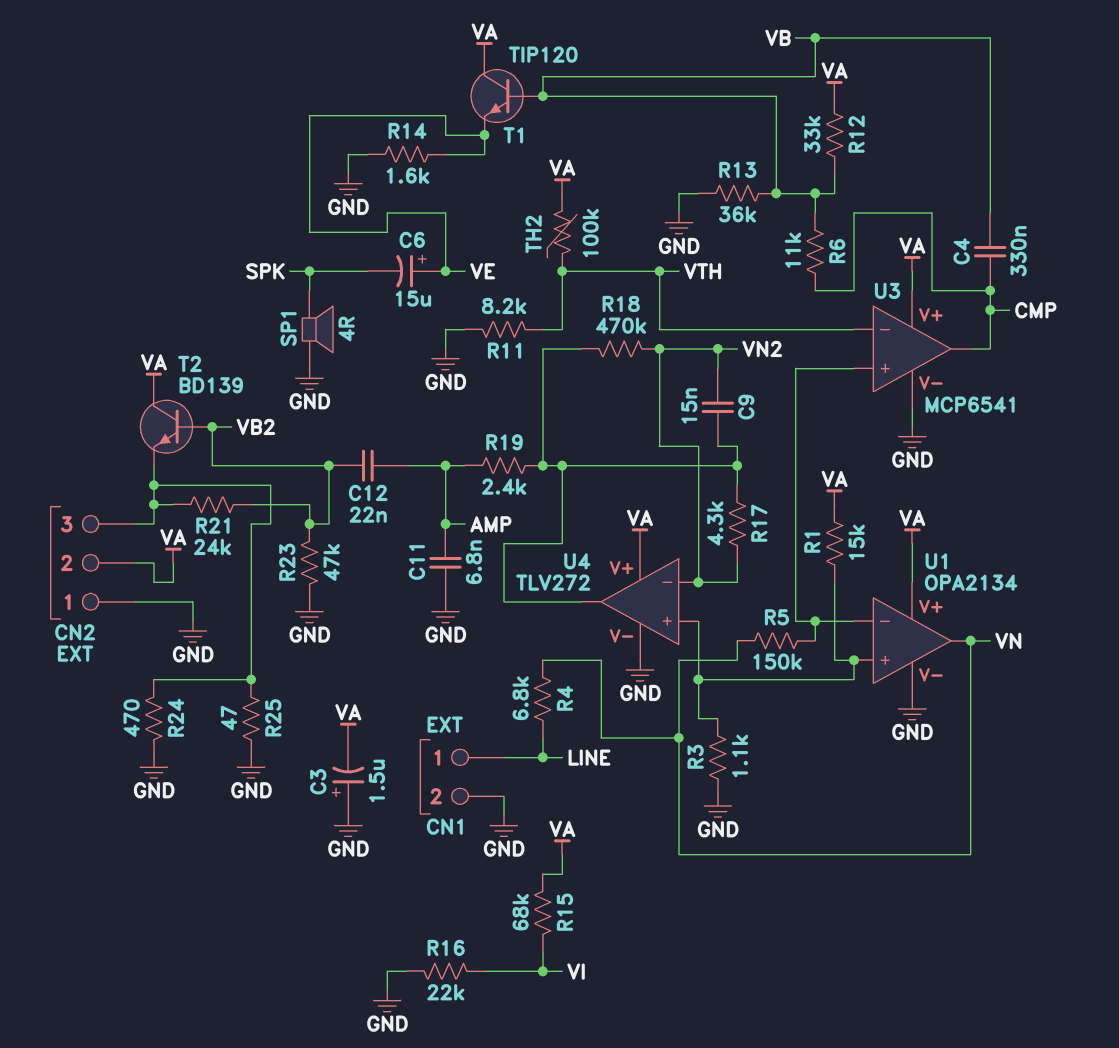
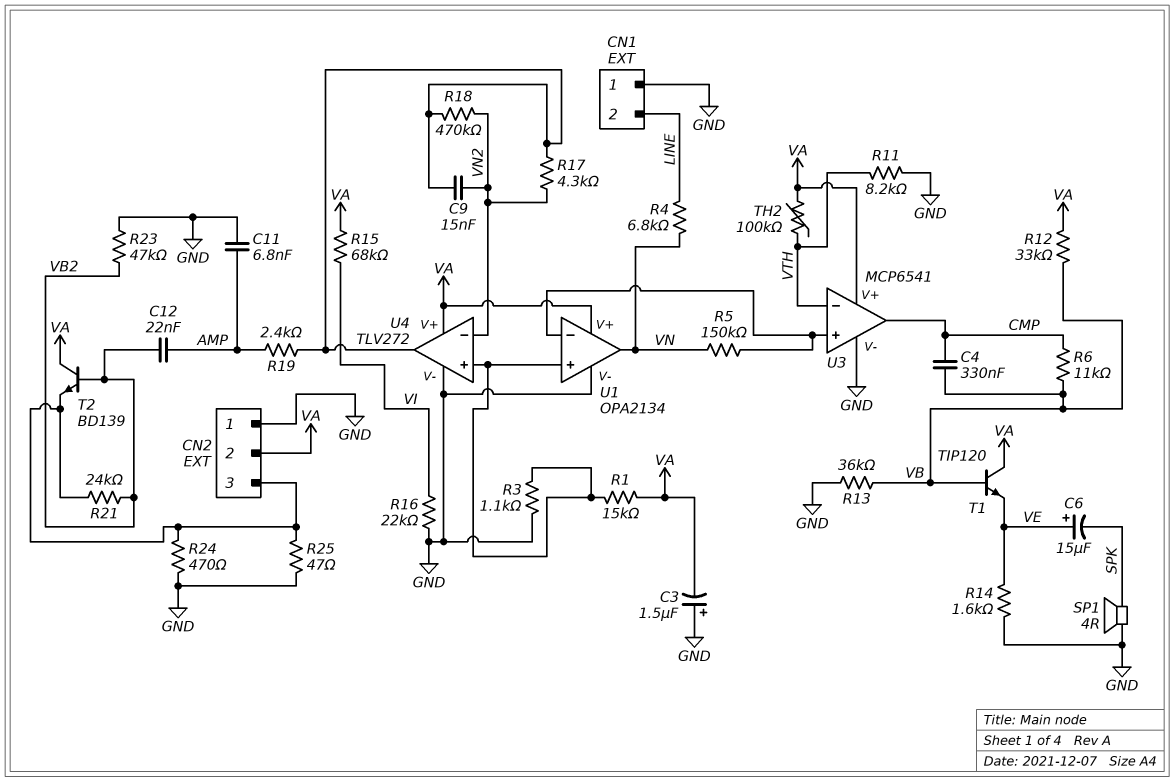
CN1 pin 1: LINE -> GND
CN1 pin 2: GND -> LINE

